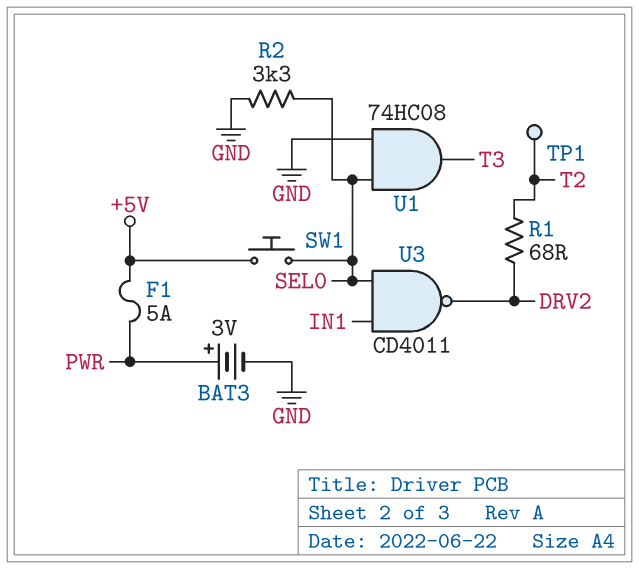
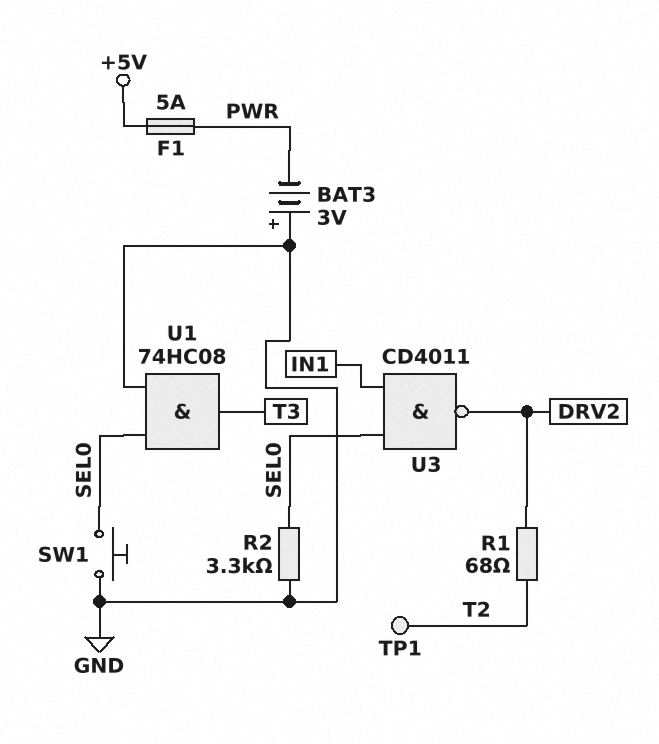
BAT3: 3V (plus PWR, minus GND) -> 3V (plus GND, minus PWR)
SW1: button (+5V, SEL0) -> button (GND, SEL0)

